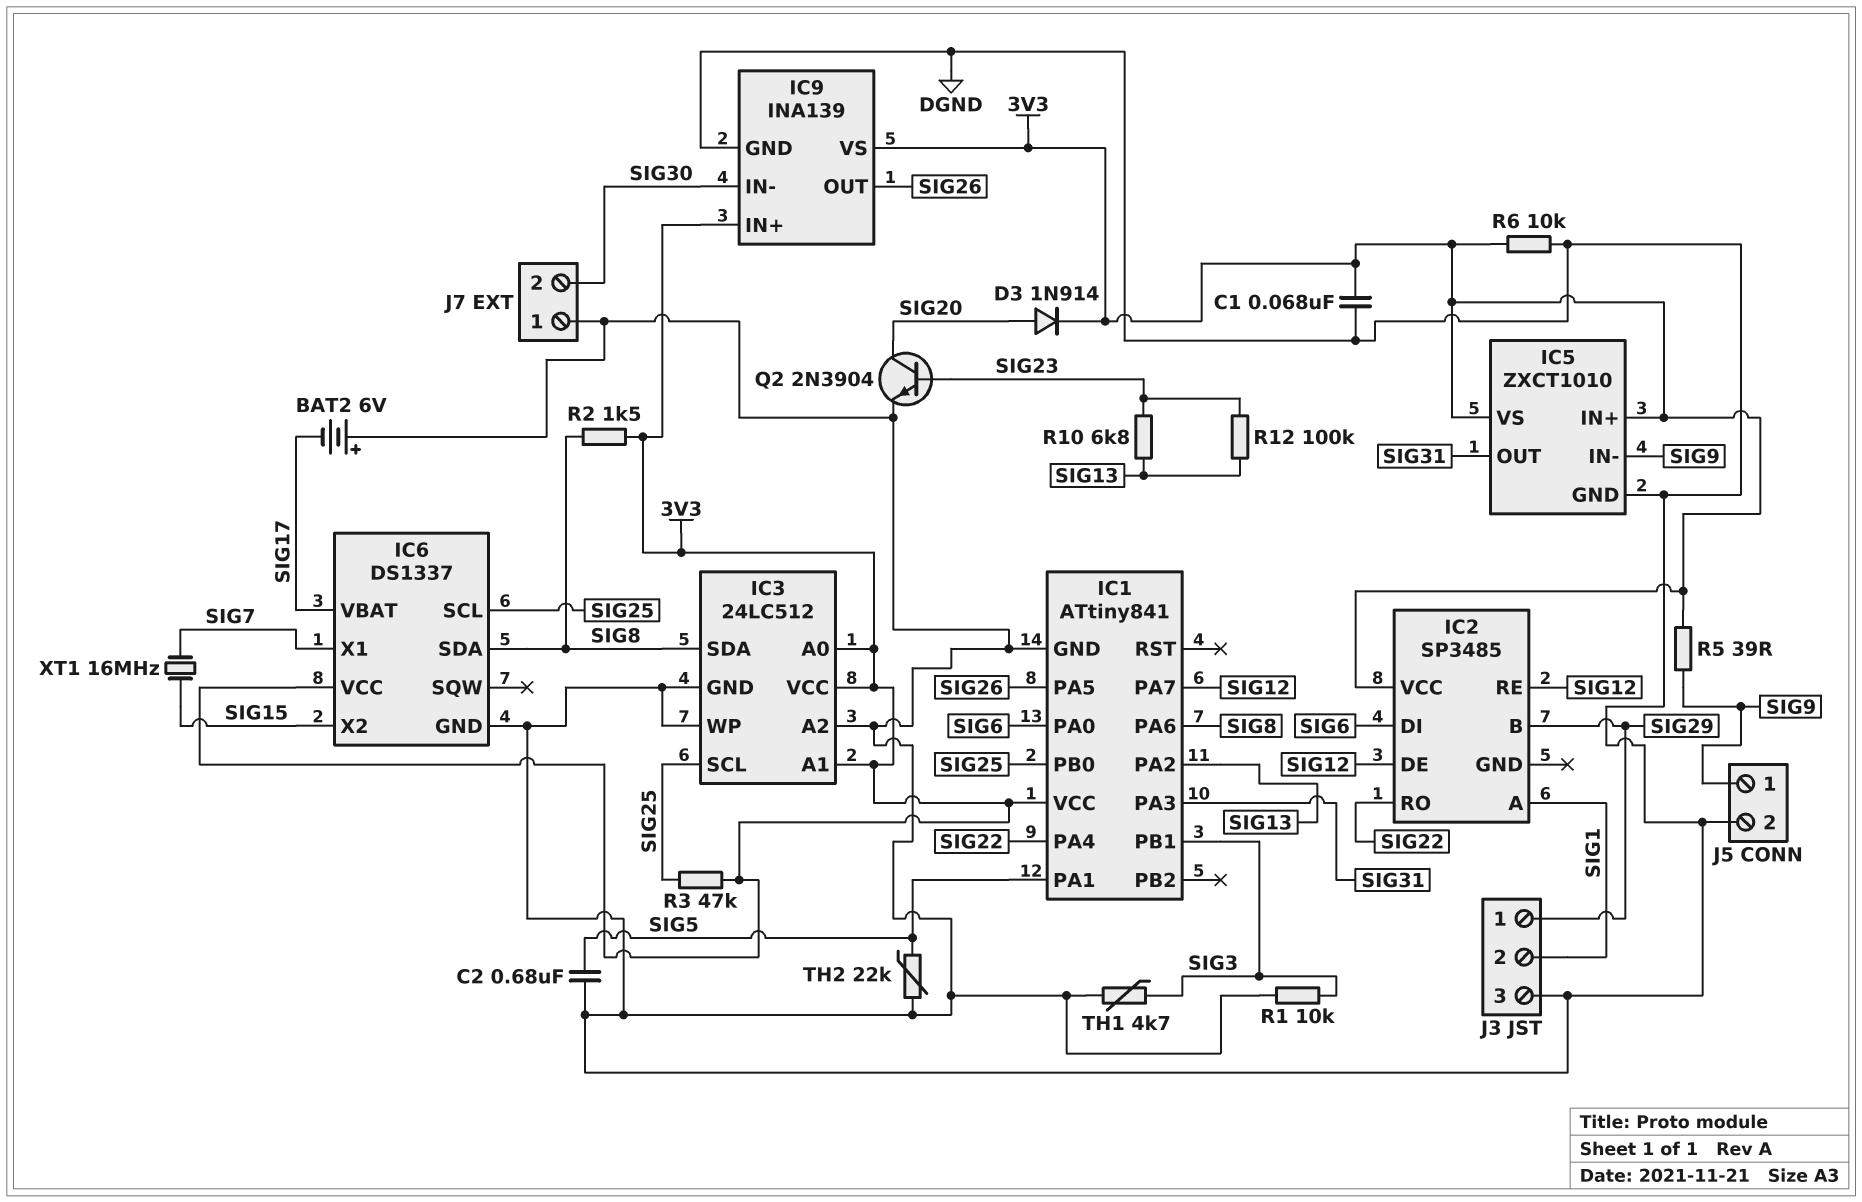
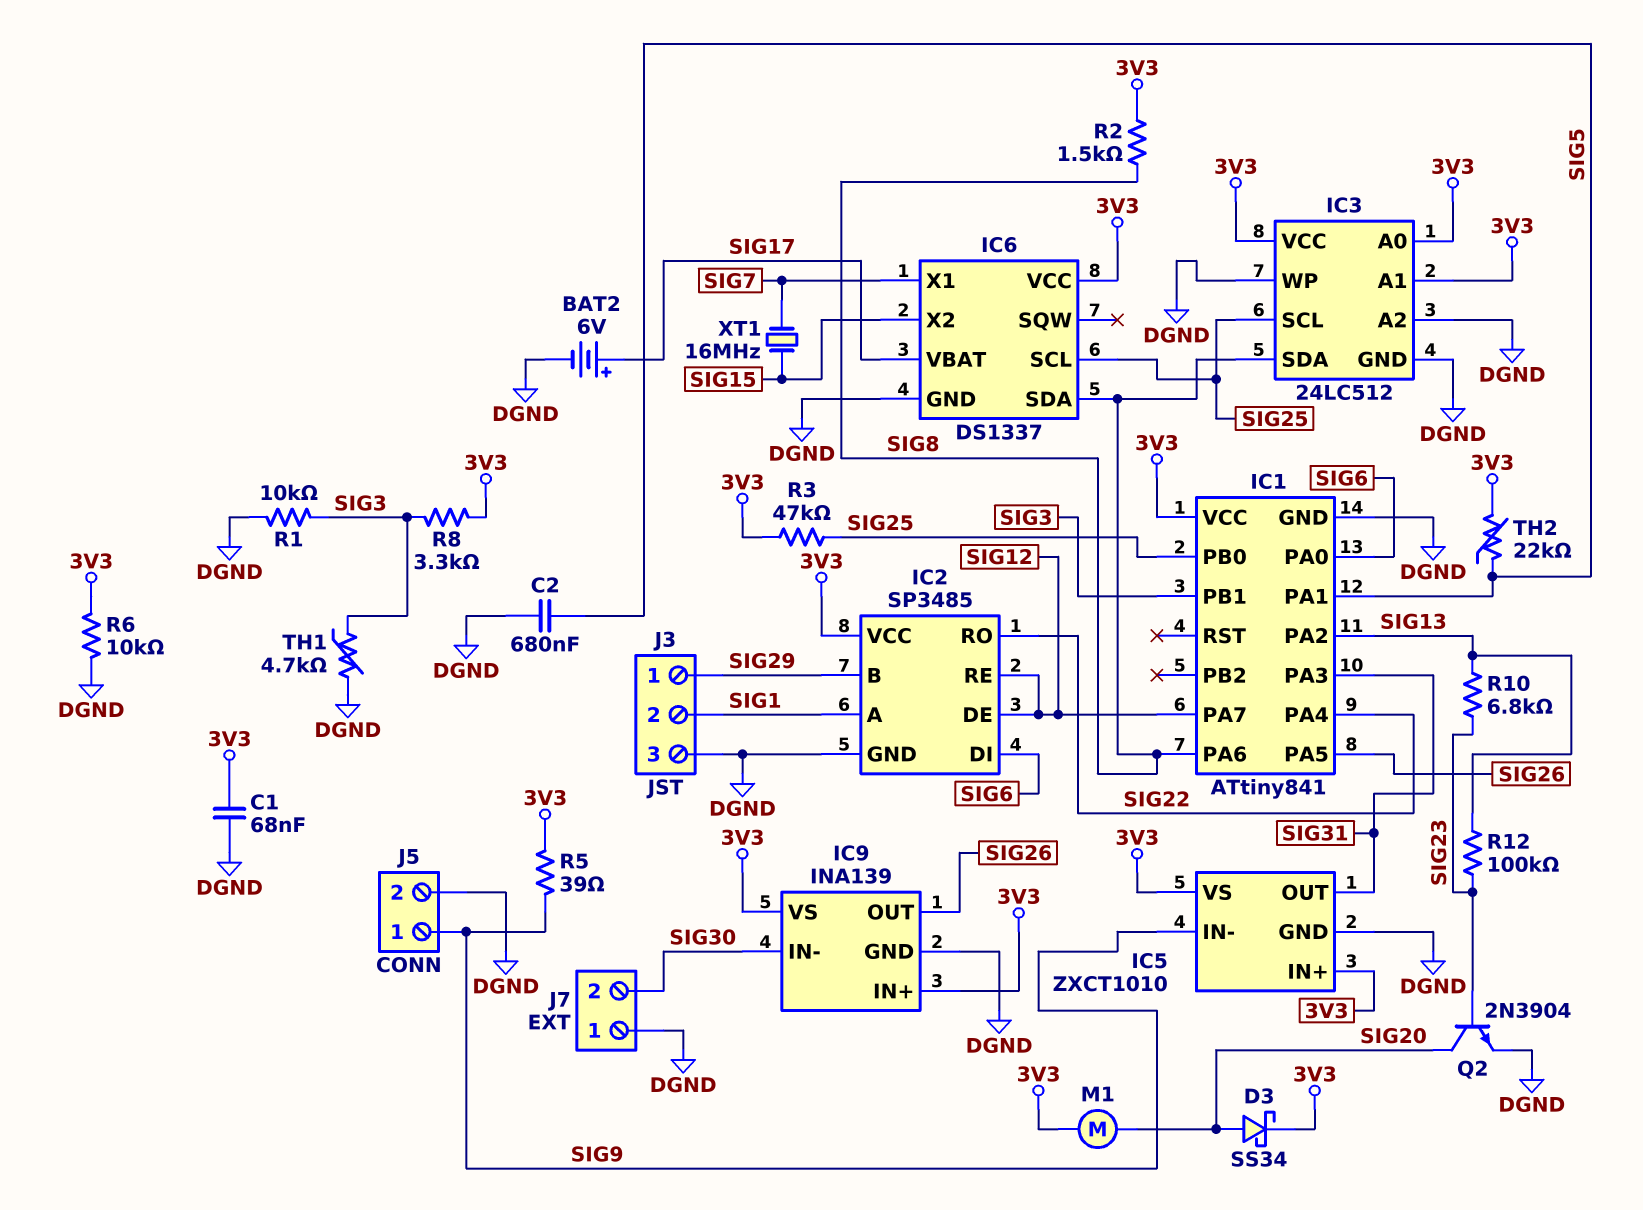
BAT2: 6V (plus DGND, minus SIG17) -> 6V (plus SIG17, minus DGND)
D3: diode 1N914 (A SIG20, K 3V3) -> schottky SS34 (A SIG20, K 3V3)
IC2 pin GND: none -> DGND
M1: none -> motor (3V3, SIG20)
R8: none -> 3.3k (3V3, SIG3)
TH2: 22k (DGND, SIG5) -> 22k (3V3, SIG5)

